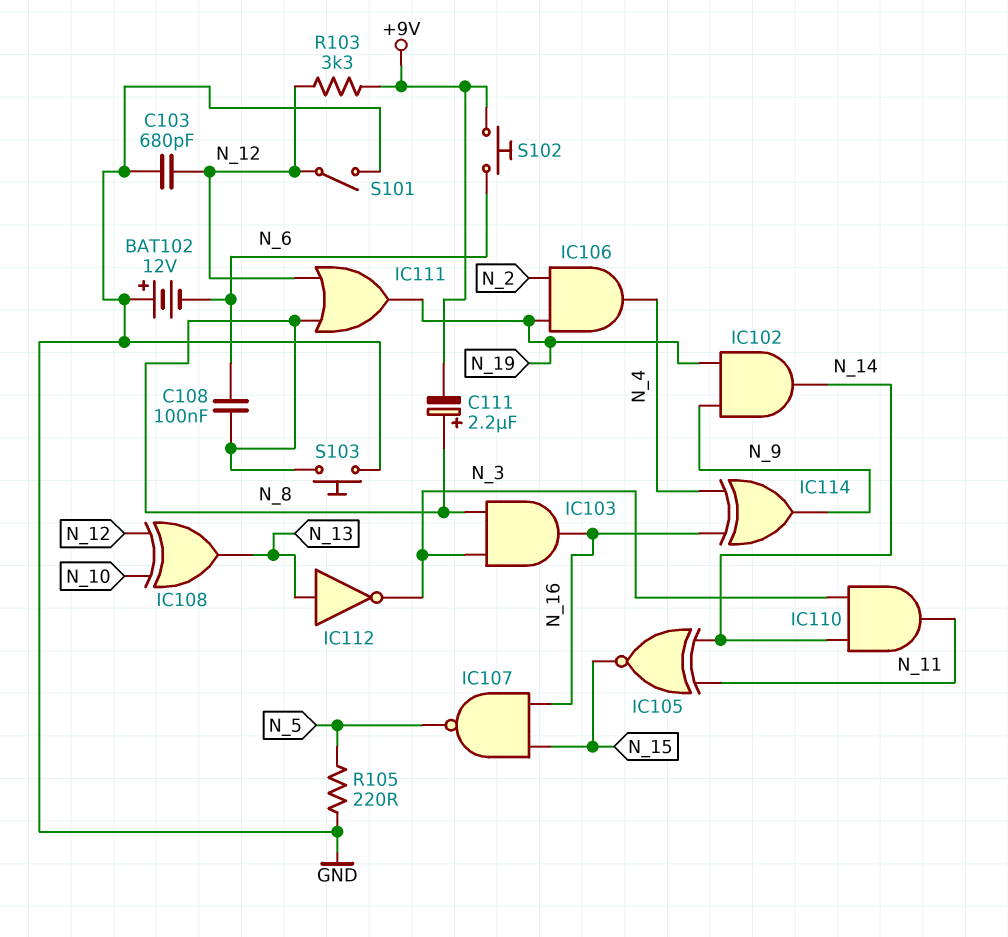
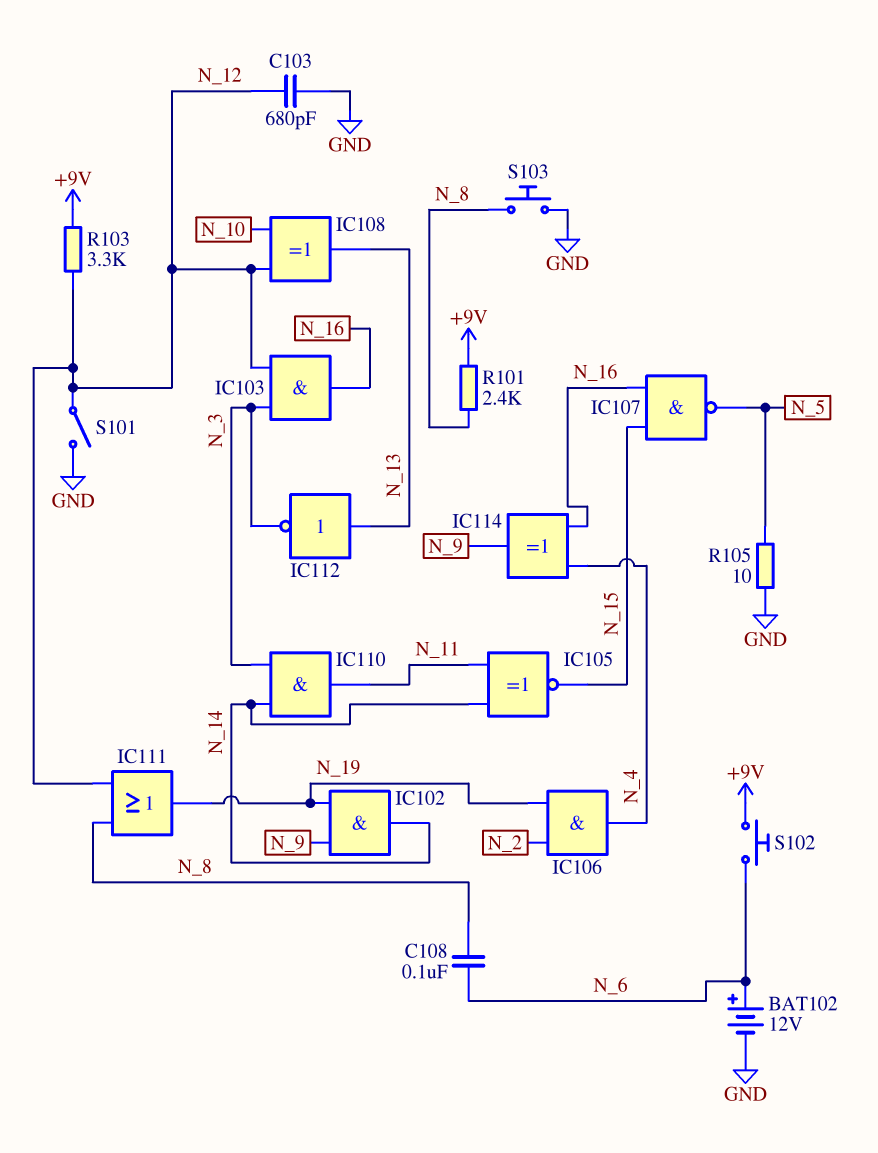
BAT102: 12V (plus GND, minus N_6) -> 12V (plus N_6, minus GND)
C111: 2.2uF (plus N_8, minus +9V) -> none
IC103: AND (in N_3, in N_8, out N_16) -> AND (in N_3, in N_12, out N_16)
R101: none -> 2.4k (+9V, N_8)
R105: 220 (GND, N_5) -> 10 (GND, N_5)

